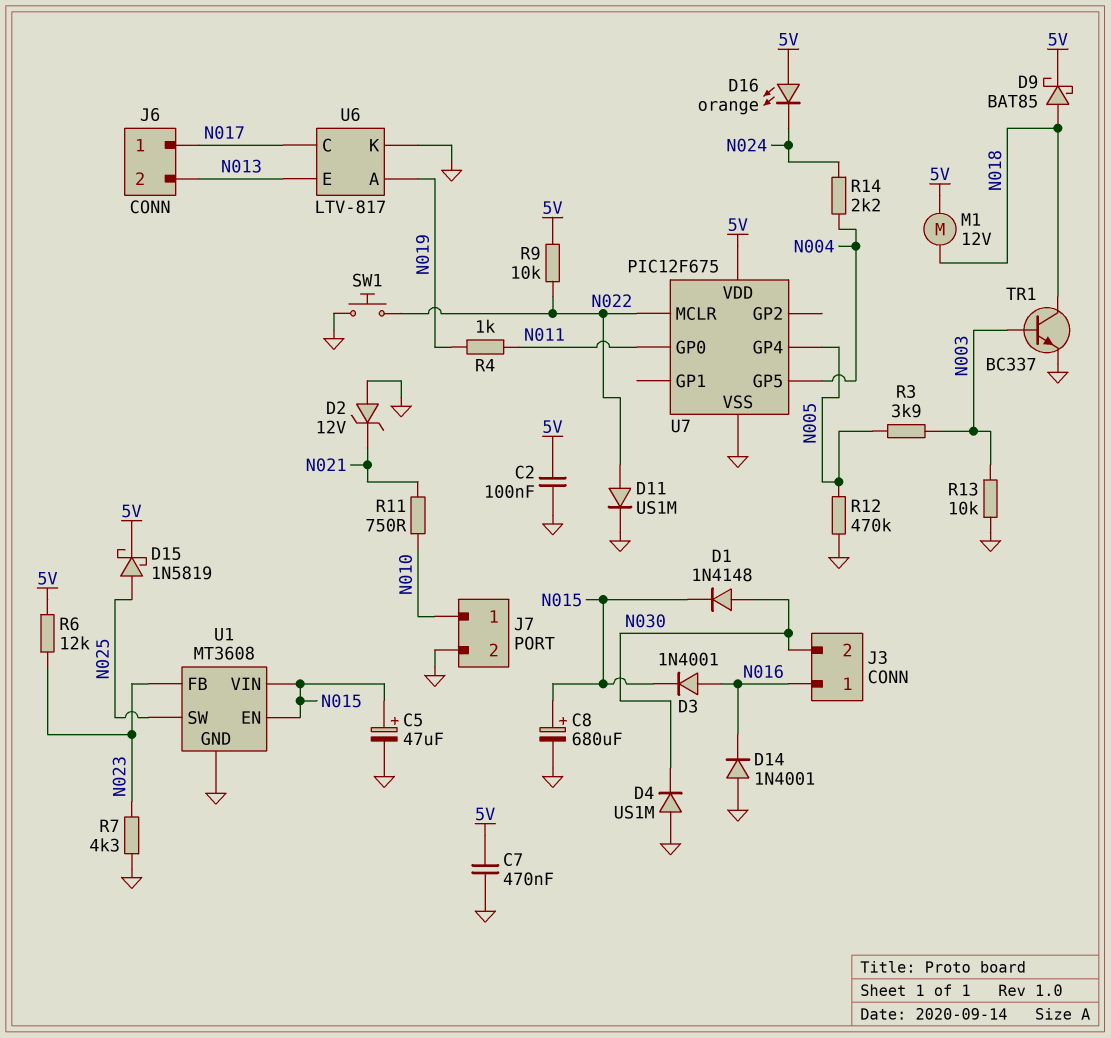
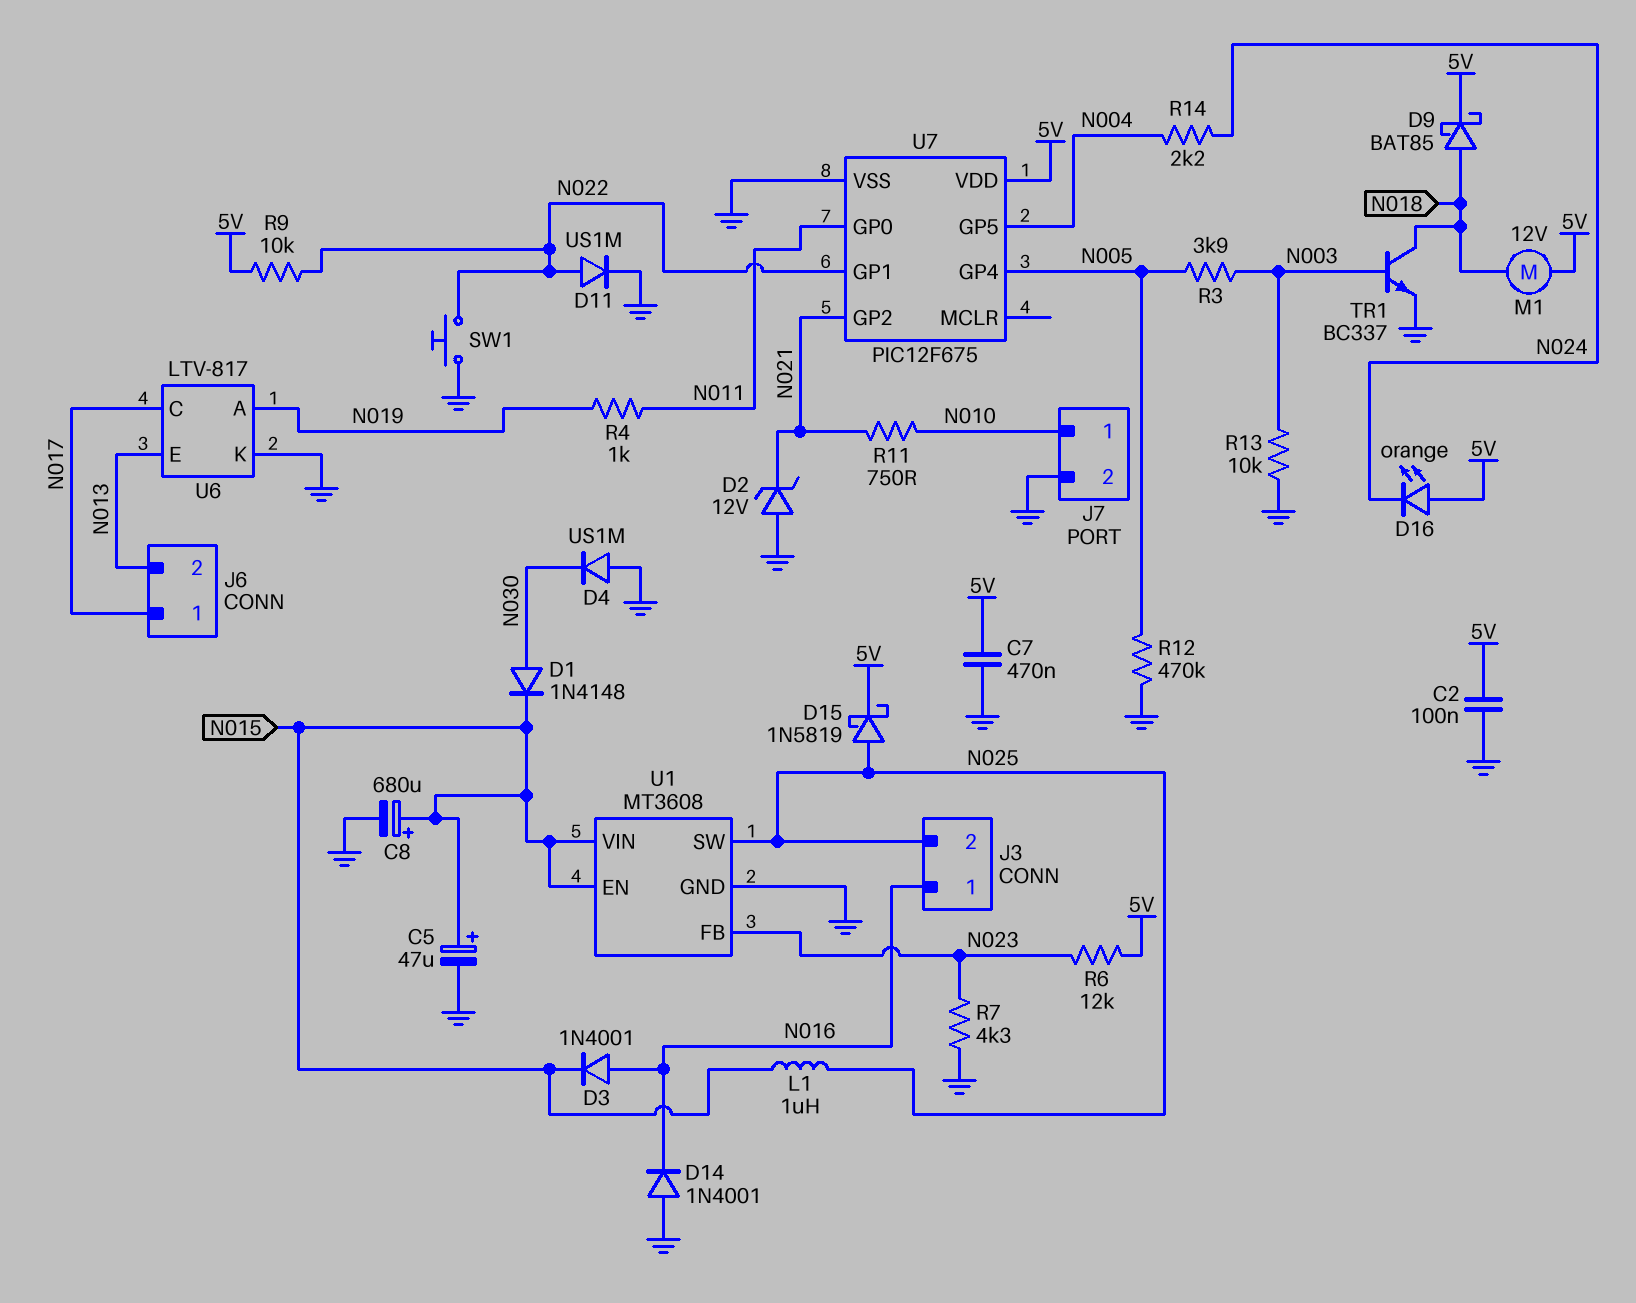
J3 pin 2: N030 -> N025
L1: none -> 1uH (N015, N025)
U7 pin GP1: none -> N022
U7 pin GP2: none -> N021
U7 pin MCLR: N022 -> none

